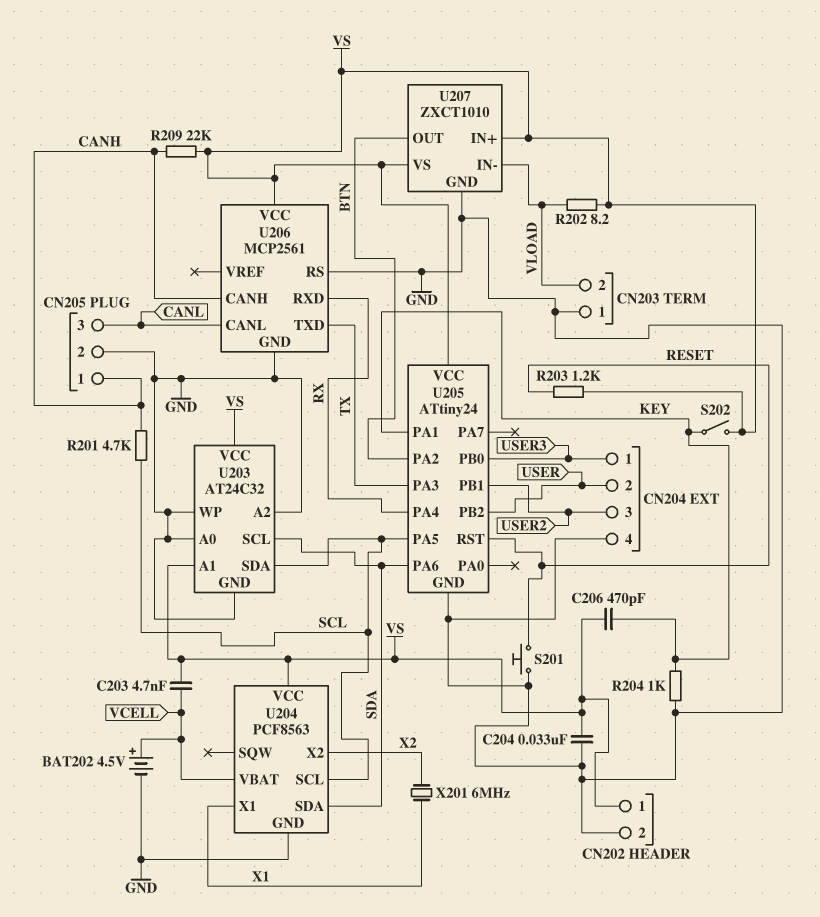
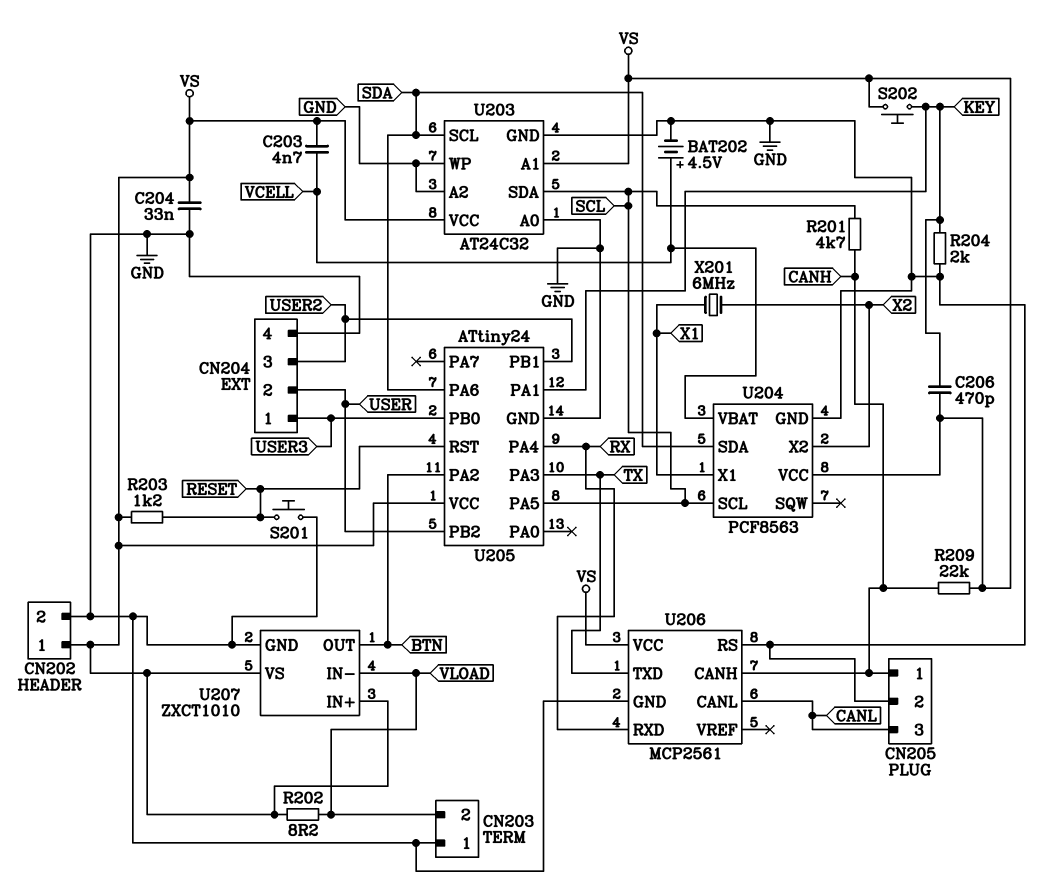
R204: 1k (GND, KEY) -> 2k (GND, KEY)
S202: switch (KEY, VS) -> button (KEY, VS)

